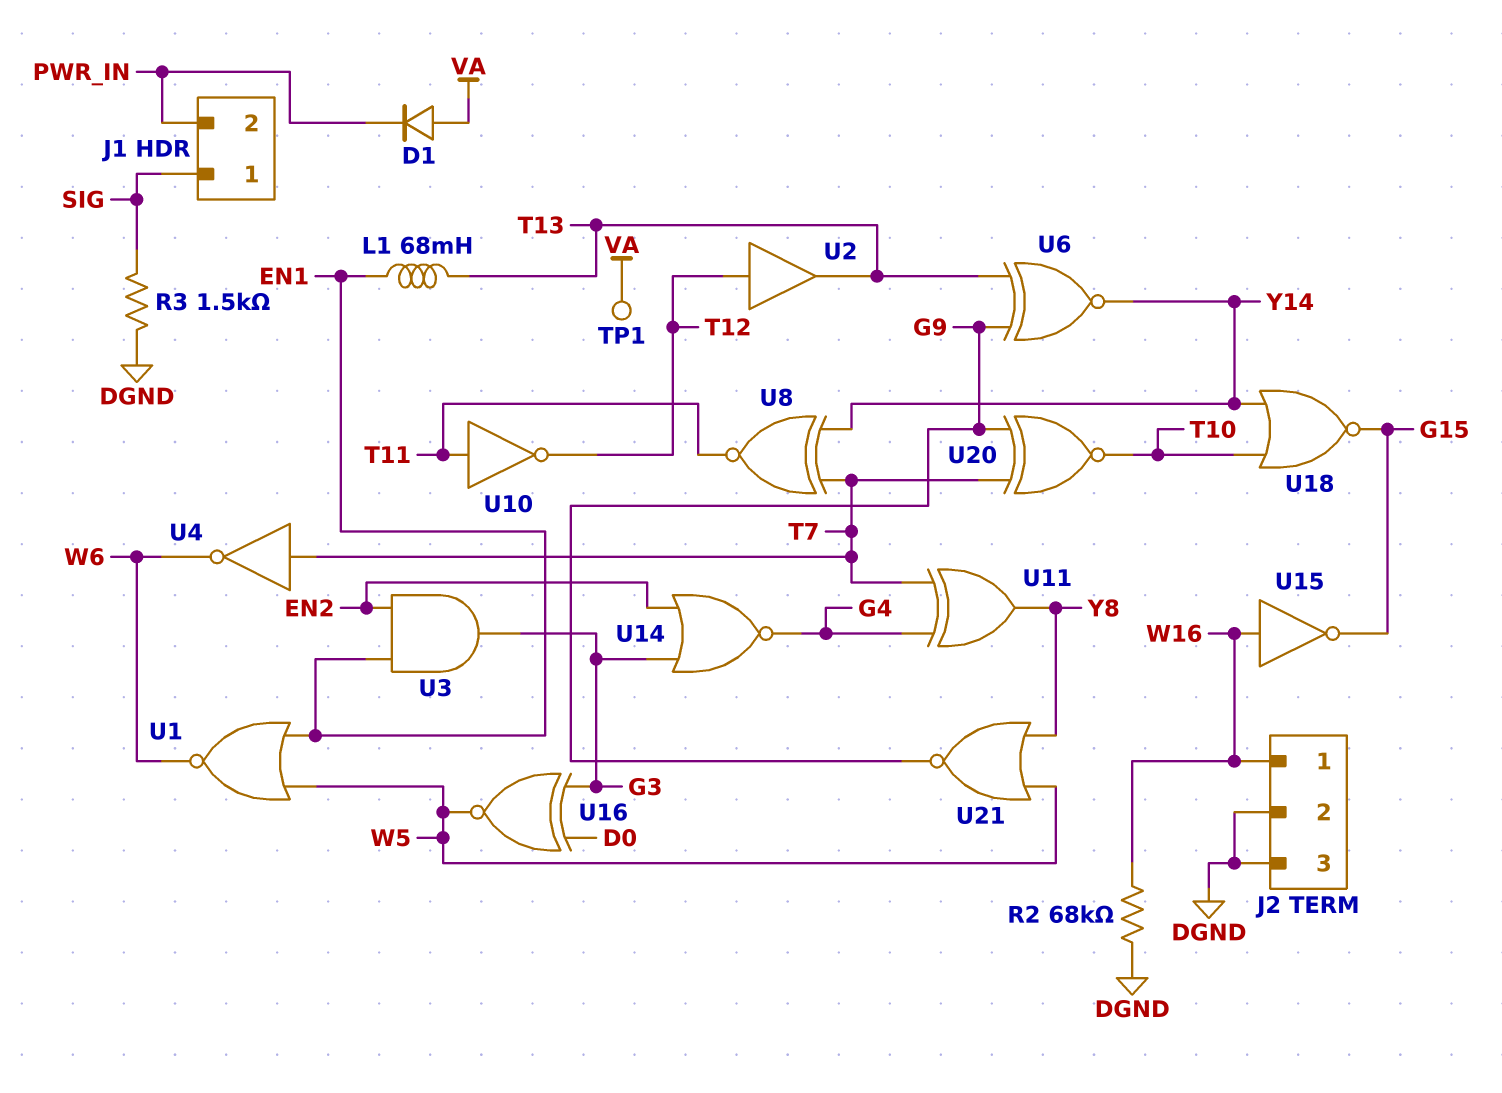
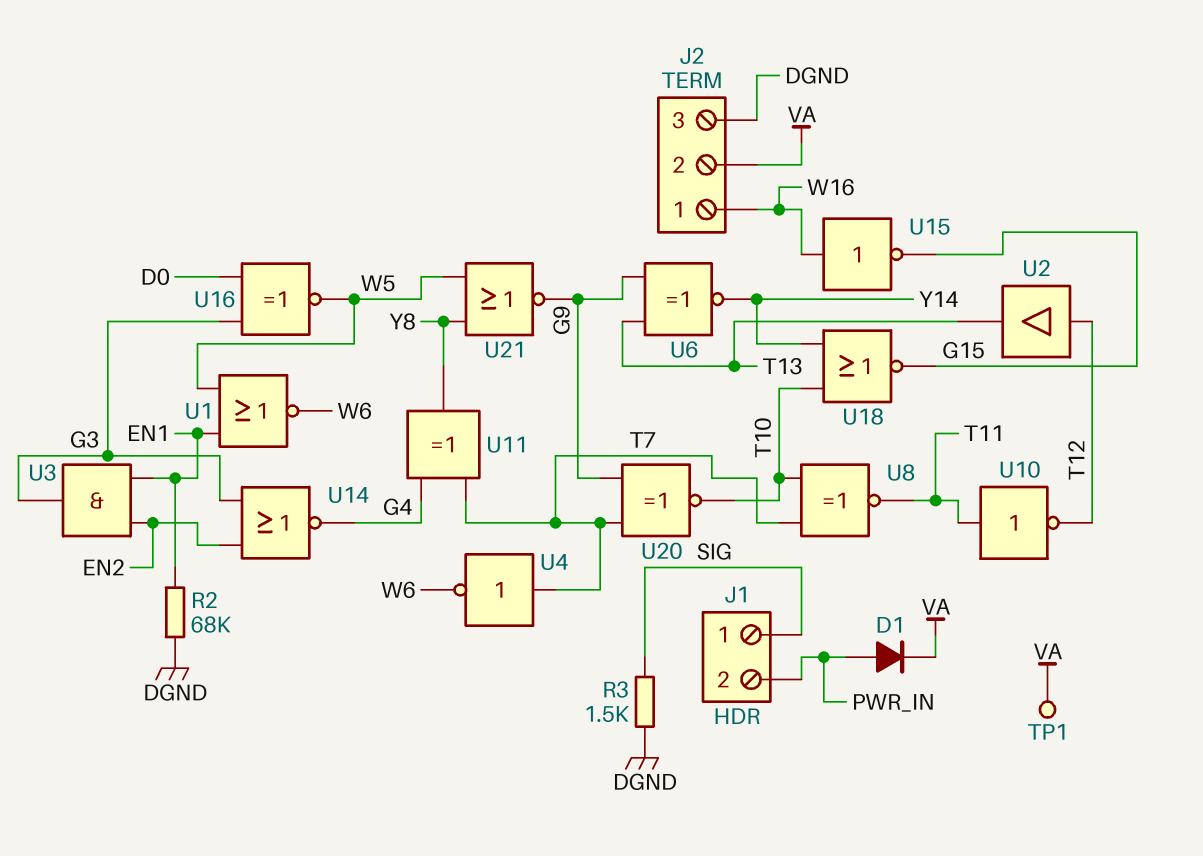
D1: diode (A VA, K PWR_IN) -> diode (A PWR_IN, K VA)
J2 pin 2: DGND -> VA
L1: 68mH (EN1, T13) -> none
R2: 68k (DGND, W16) -> 68k (DGND, EN1)
U8: XNOR (in T7, in Y14, out T11) -> XNOR (in T7, in T10, out T11)

